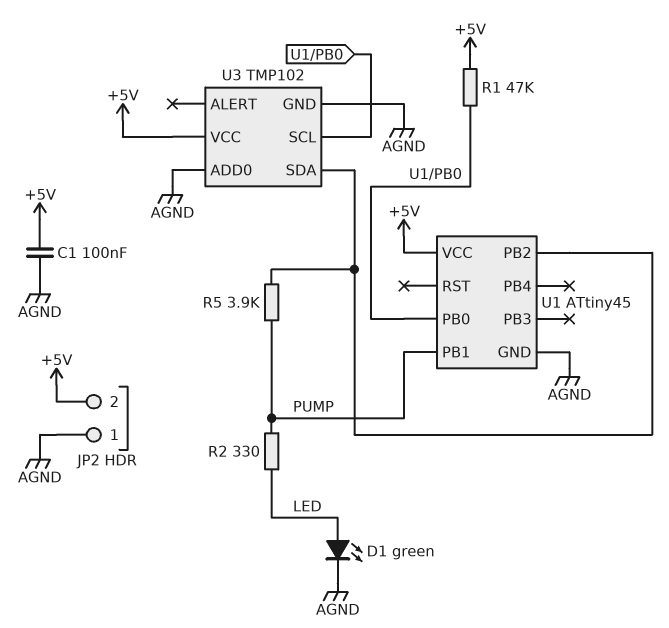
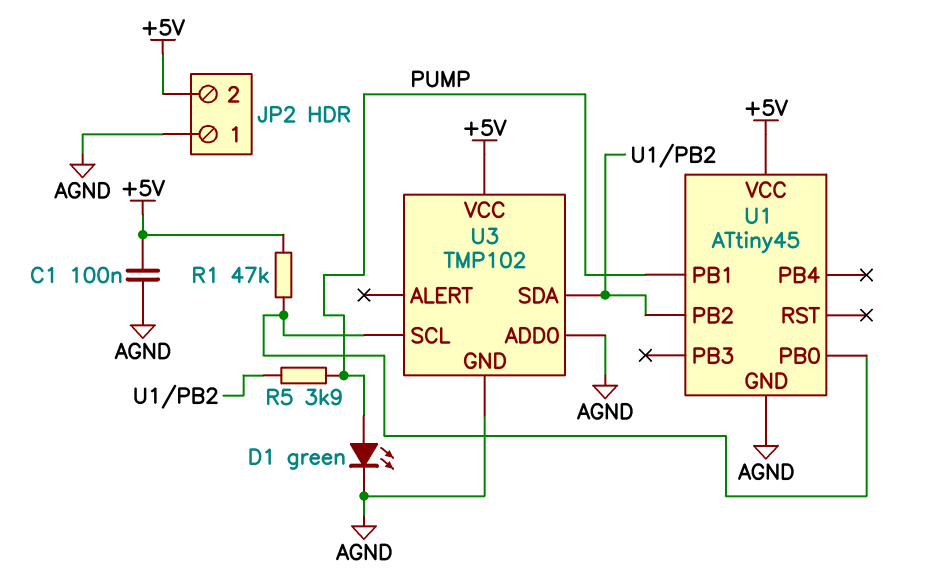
D1: LED green (A LED, K AGND) -> LED green (A PUMP, K AGND)
R2: 330 (LED, PUMP) -> none

